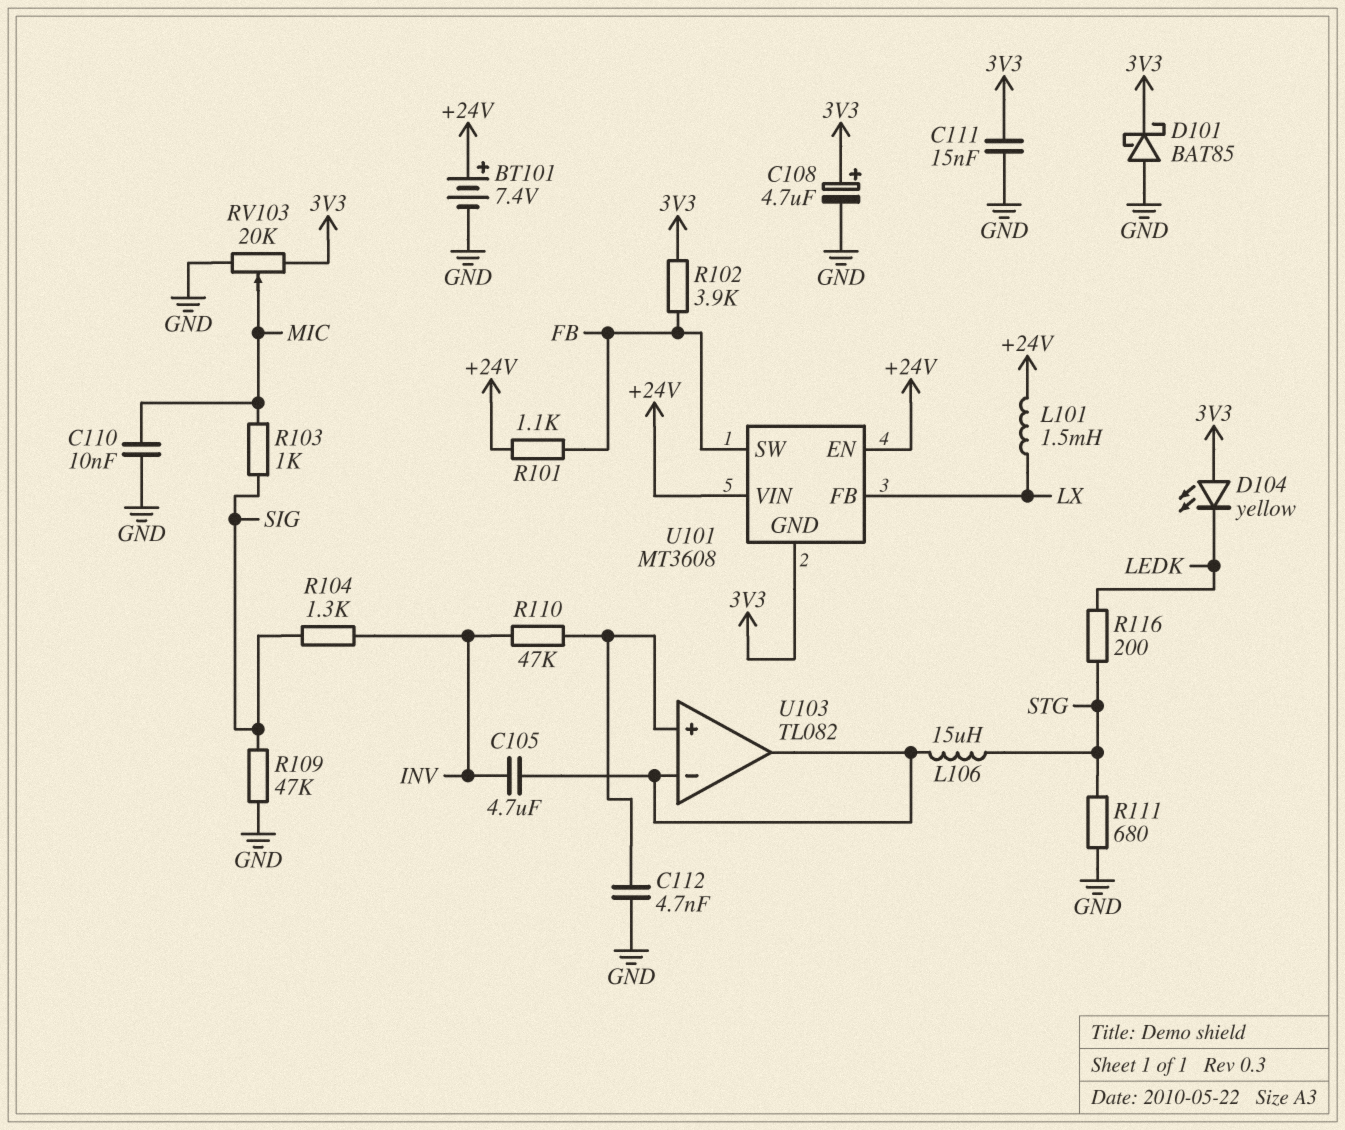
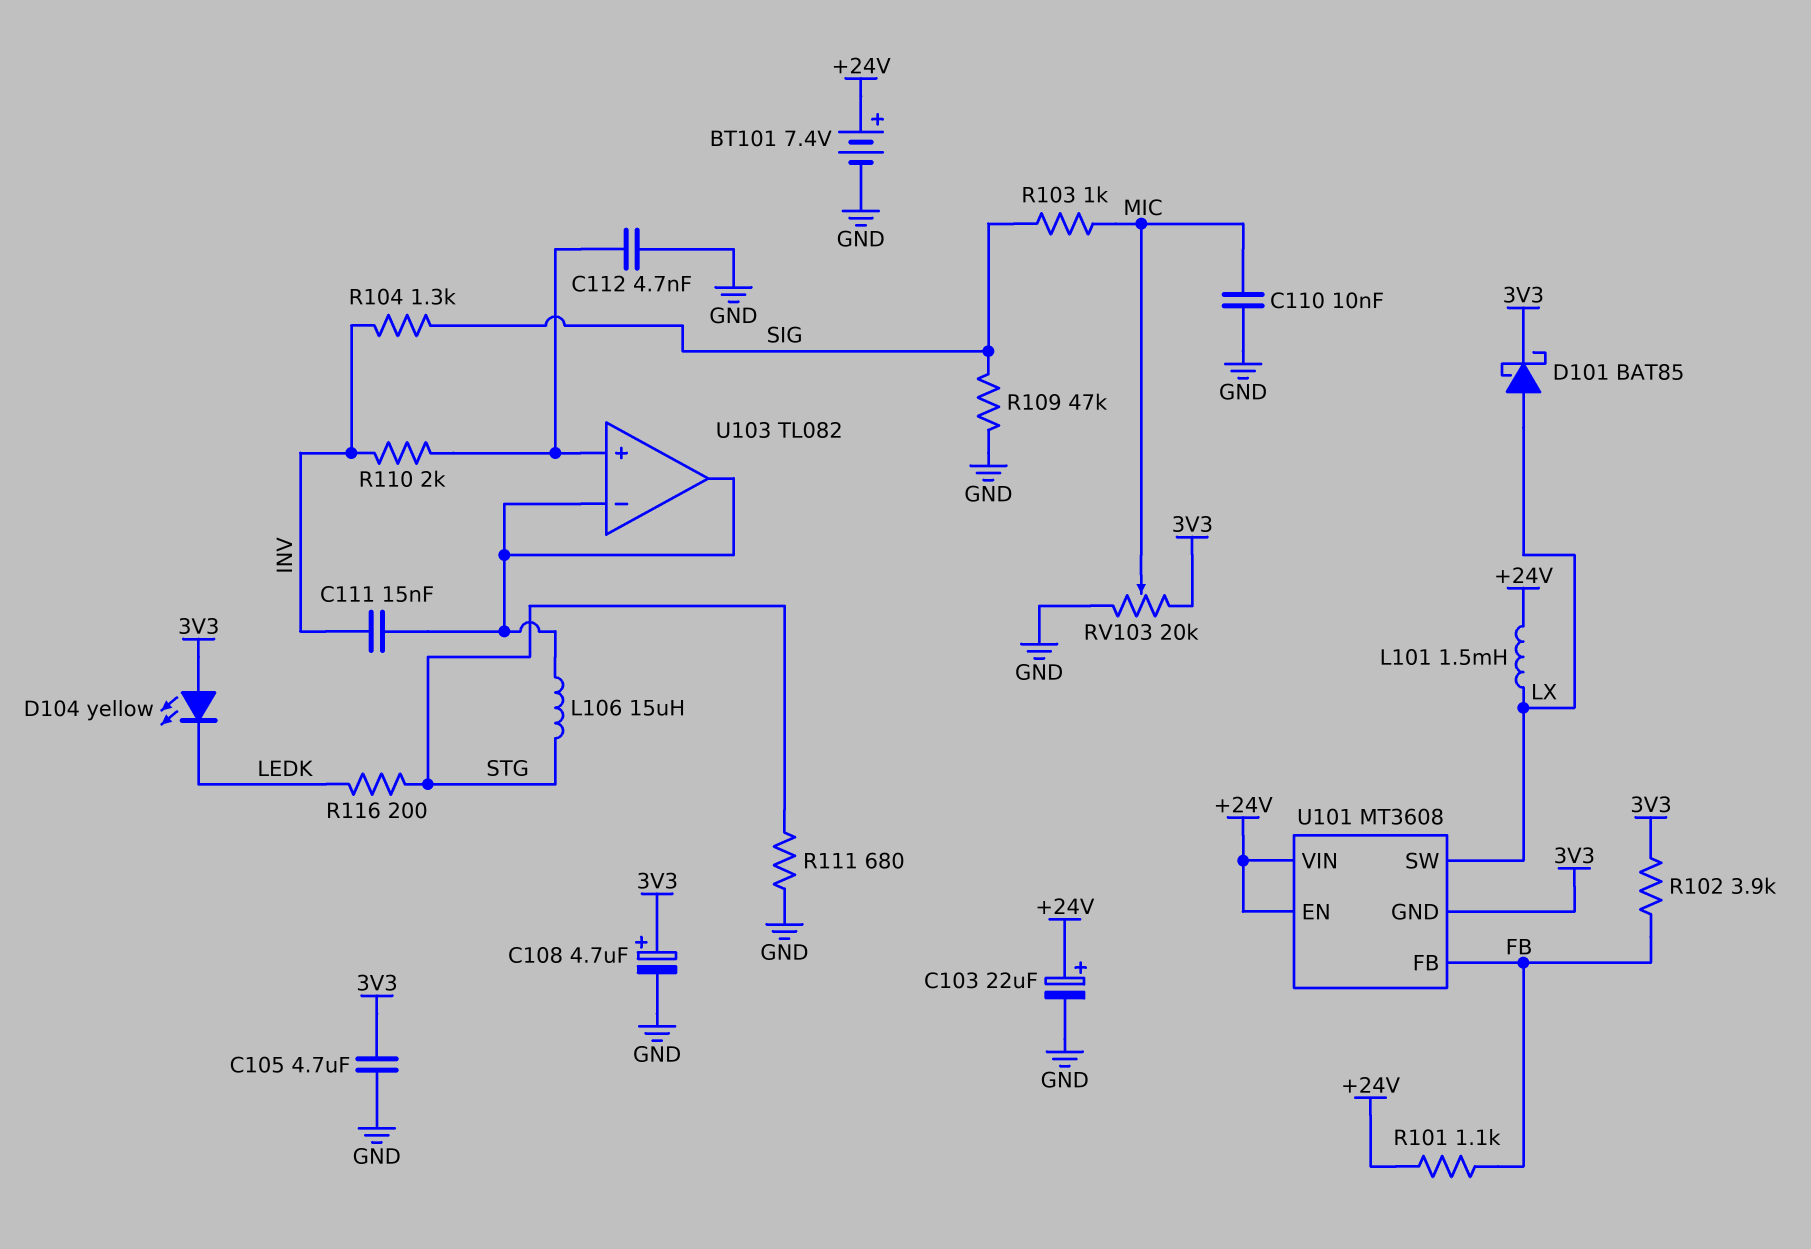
C103: none -> 22uF (plus +24V, minus GND)
C105: 4.7uF (INV, U103/in-) -> 4.7uF (3V3, GND)
C111: 15nF (3V3, GND) -> 15nF (INV, U103/in-)
D101: schottky BAT85 (A GND, K 3V3) -> schottky BAT85 (A LX, K 3V3)
R110: 47k (INV, U103/in+) -> 2k (INV, U103/in+)
U101 pin FB: LX -> FB
U101 pin SW: FB -> LX

